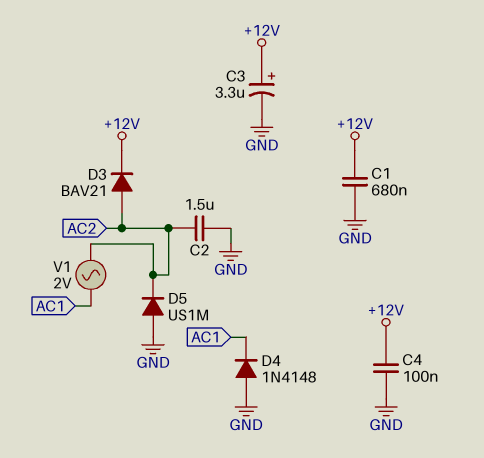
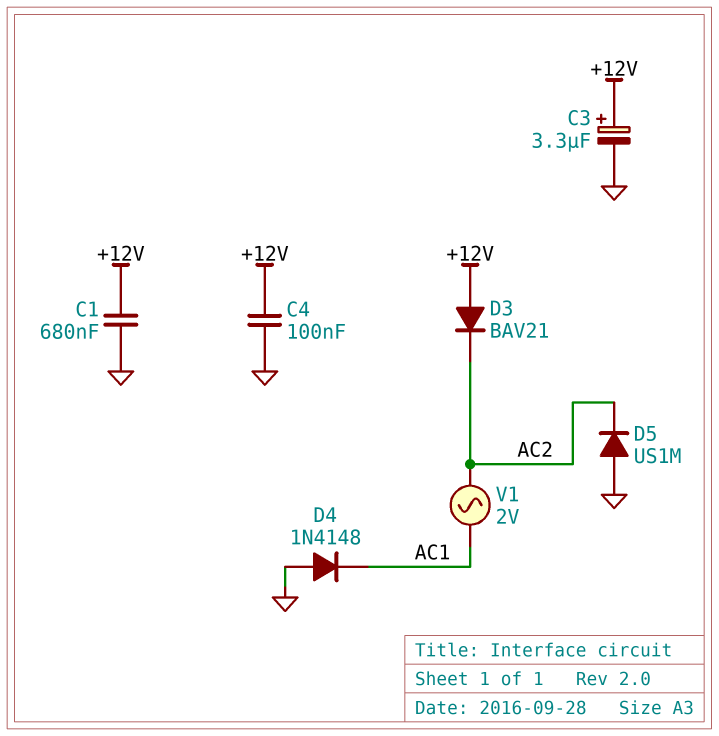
C2: 1.5uF (AC2, GND) -> none
D3: diode BAV21 (A AC2, K +12V) -> diode BAV21 (A +12V, K AC2)

